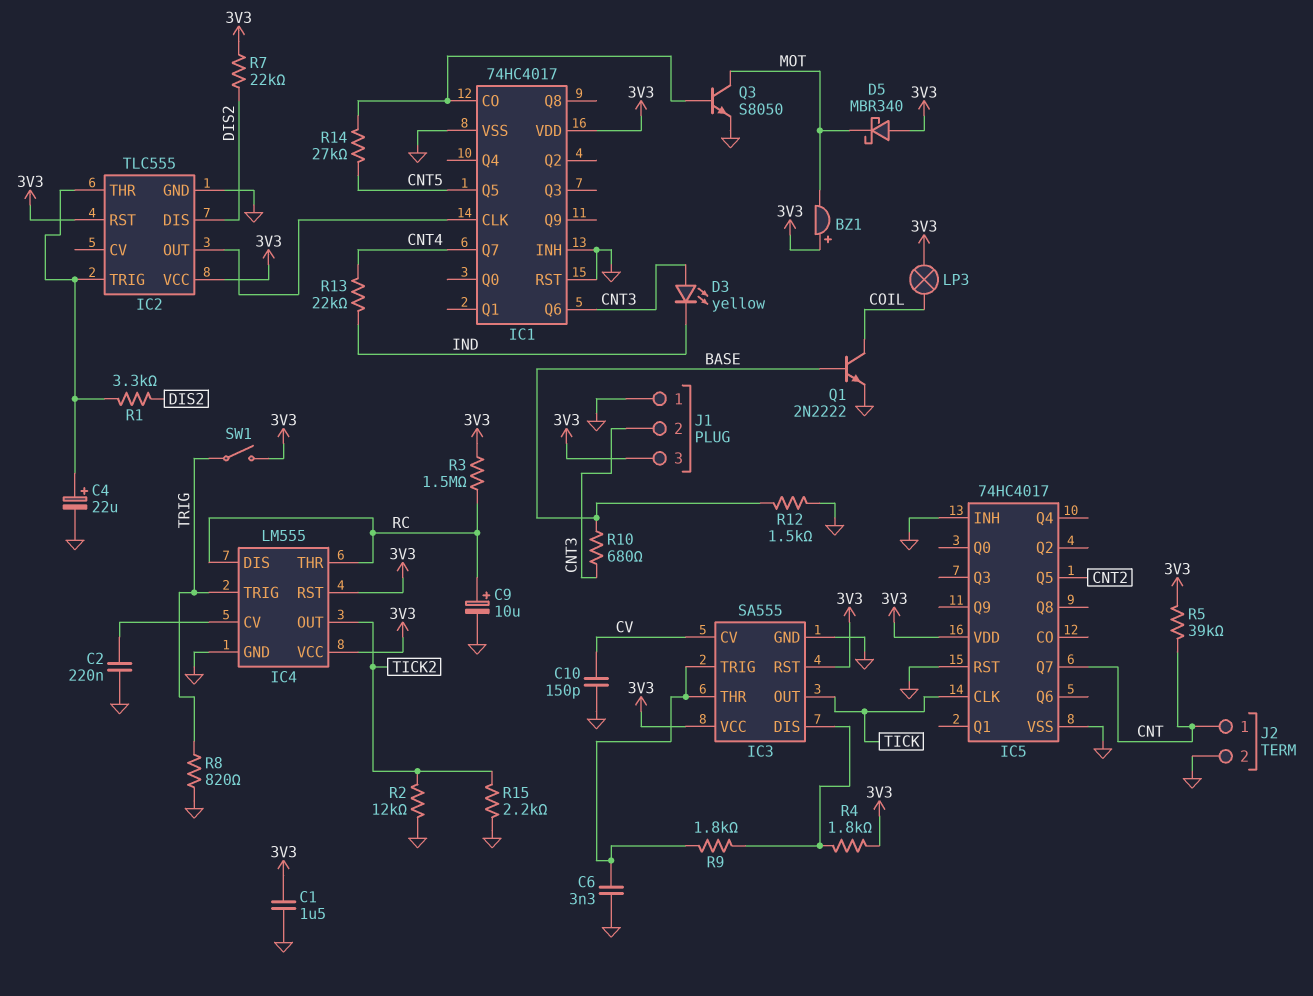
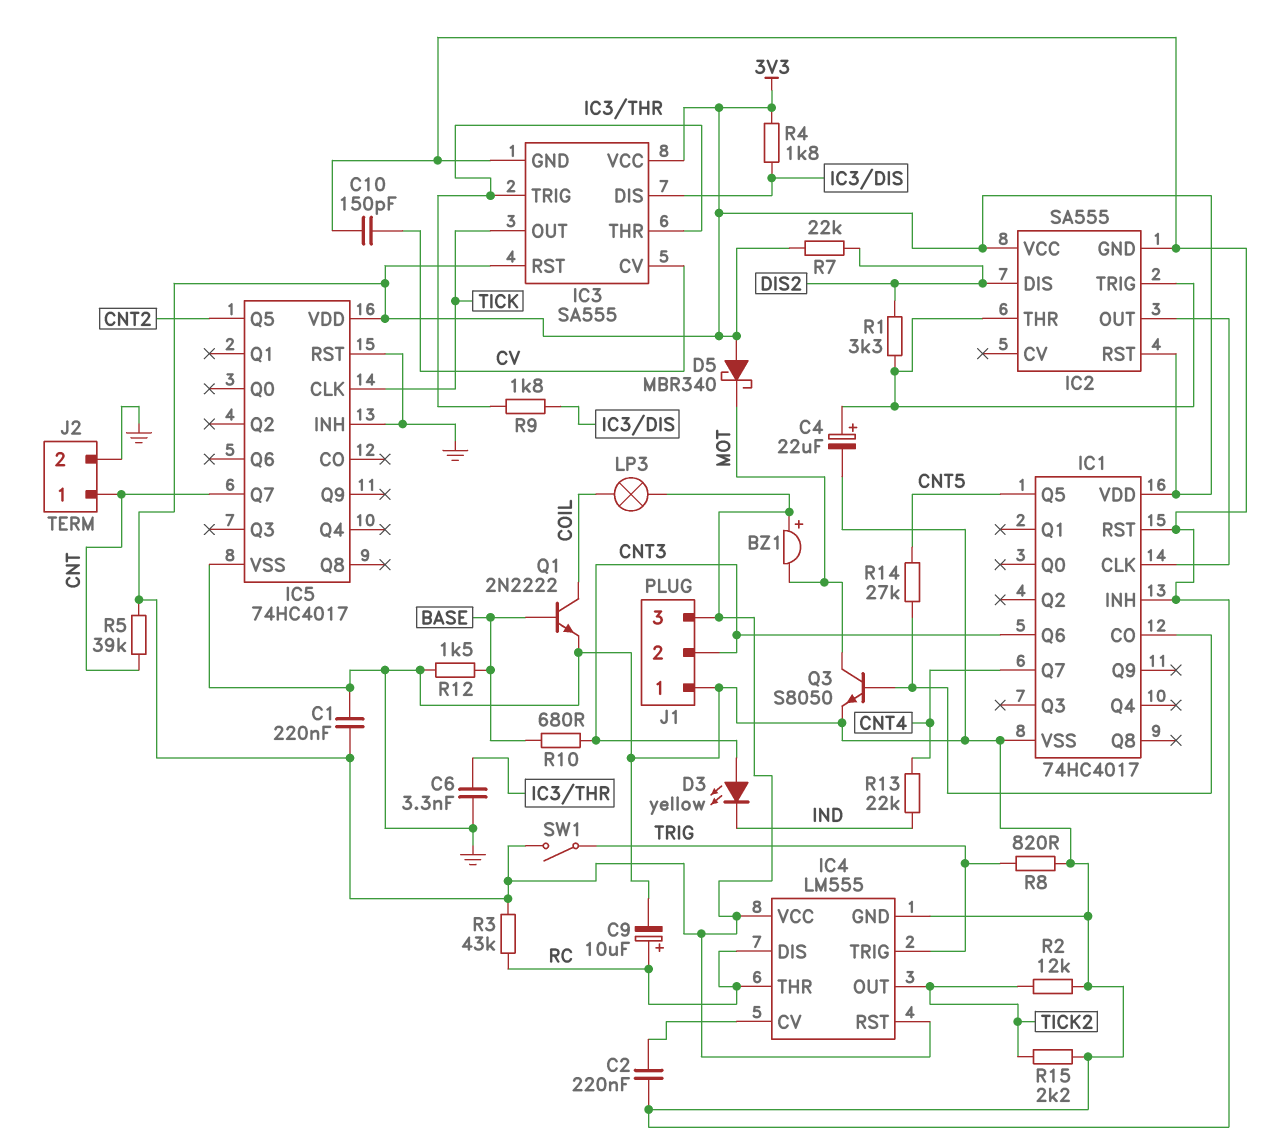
C1: 1.5uF (3V3, GND) -> 220nF (3V3, GND)
IC2: TLC555 -> SA555
R3: 1.5M (3V3, RC) -> 43k (3V3, RC)

